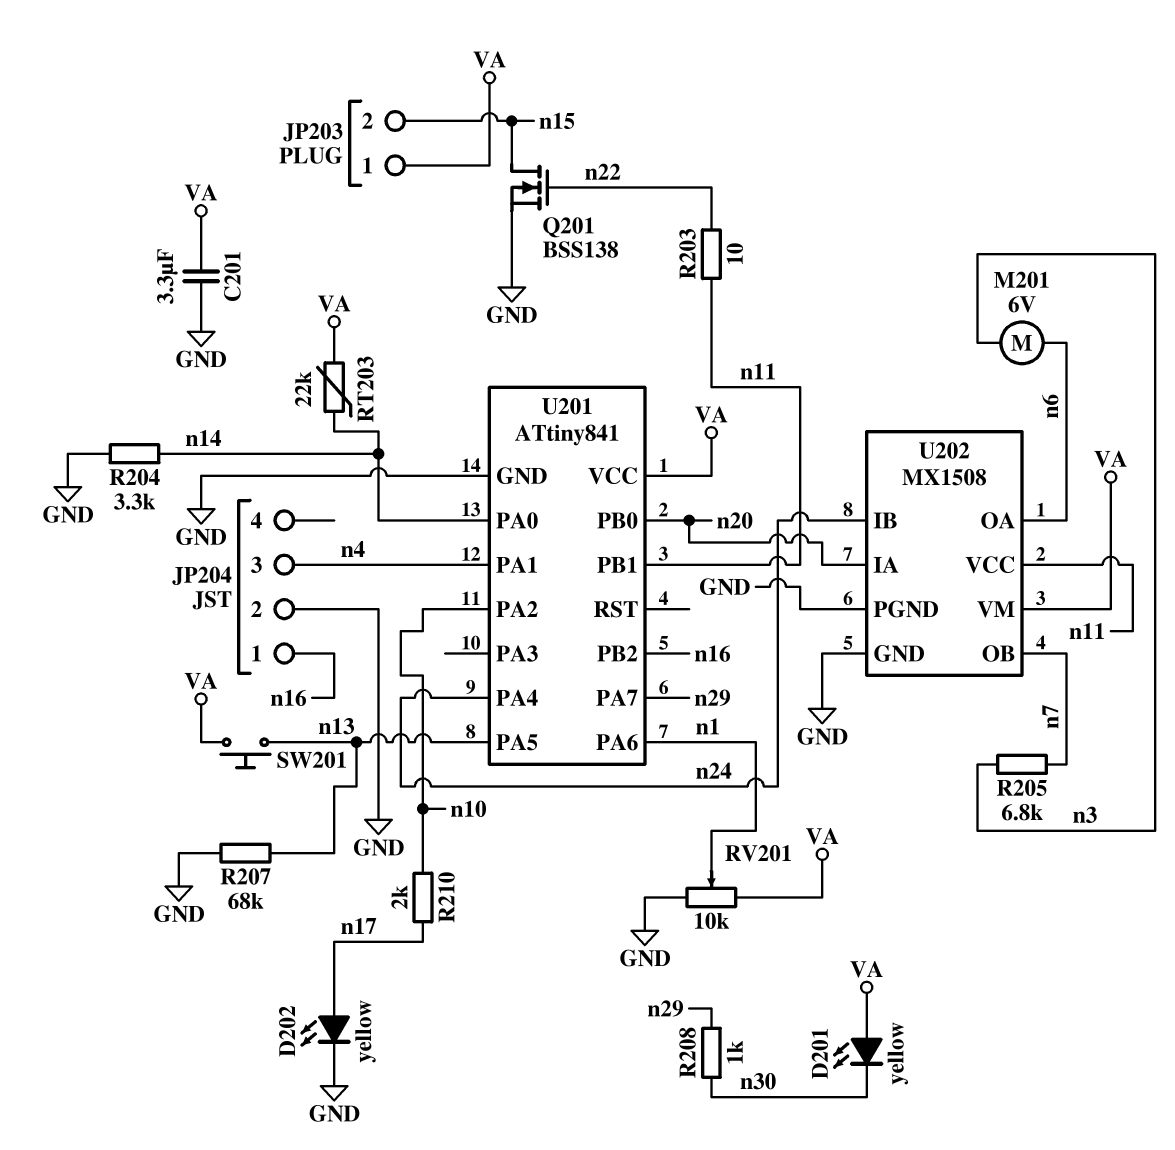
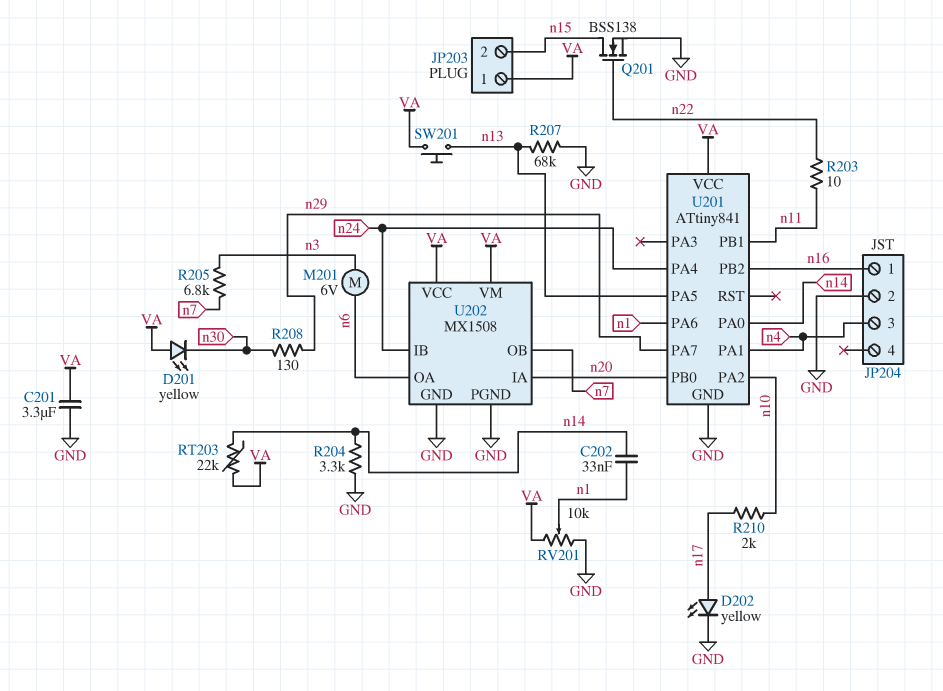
C202: none -> 33nF (n1, n14)
R208: 1k (n29, n30) -> 130 (n29, n30)
U202 pin VCC: n11 -> VA

